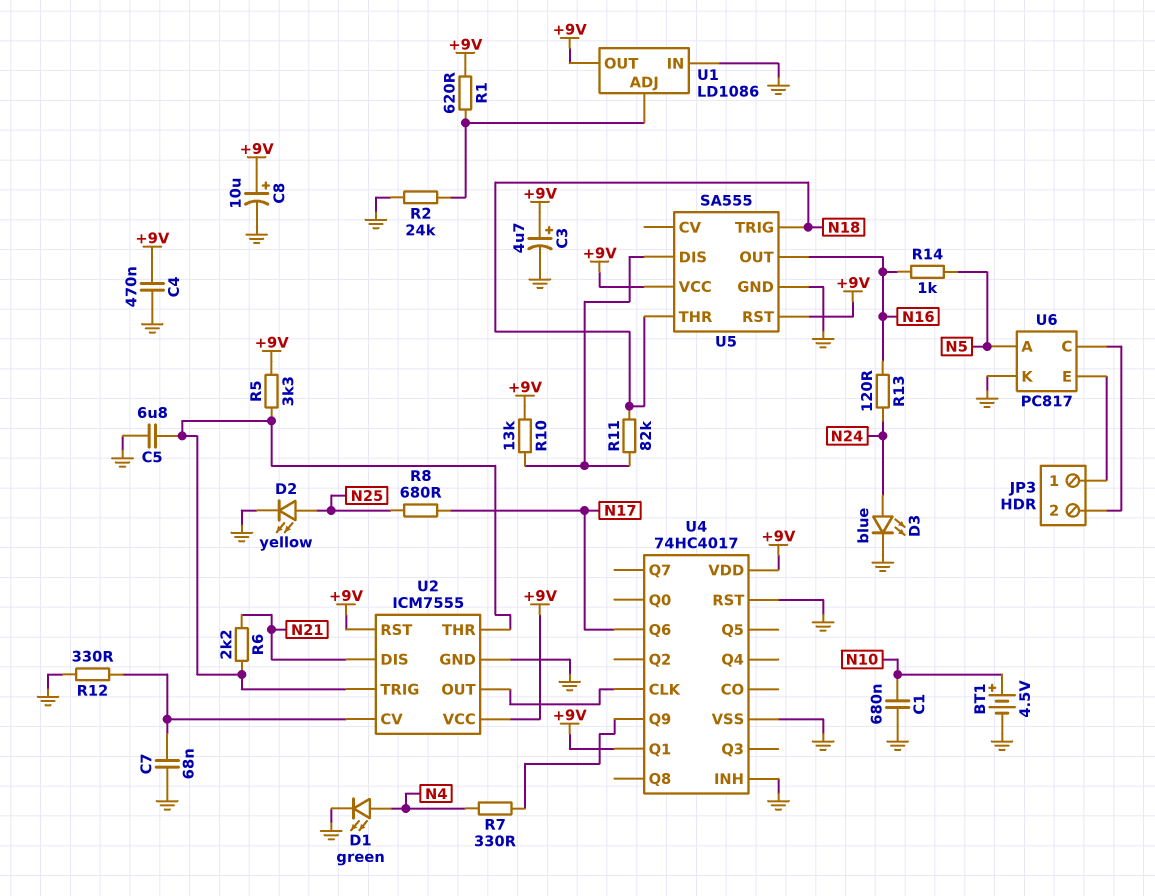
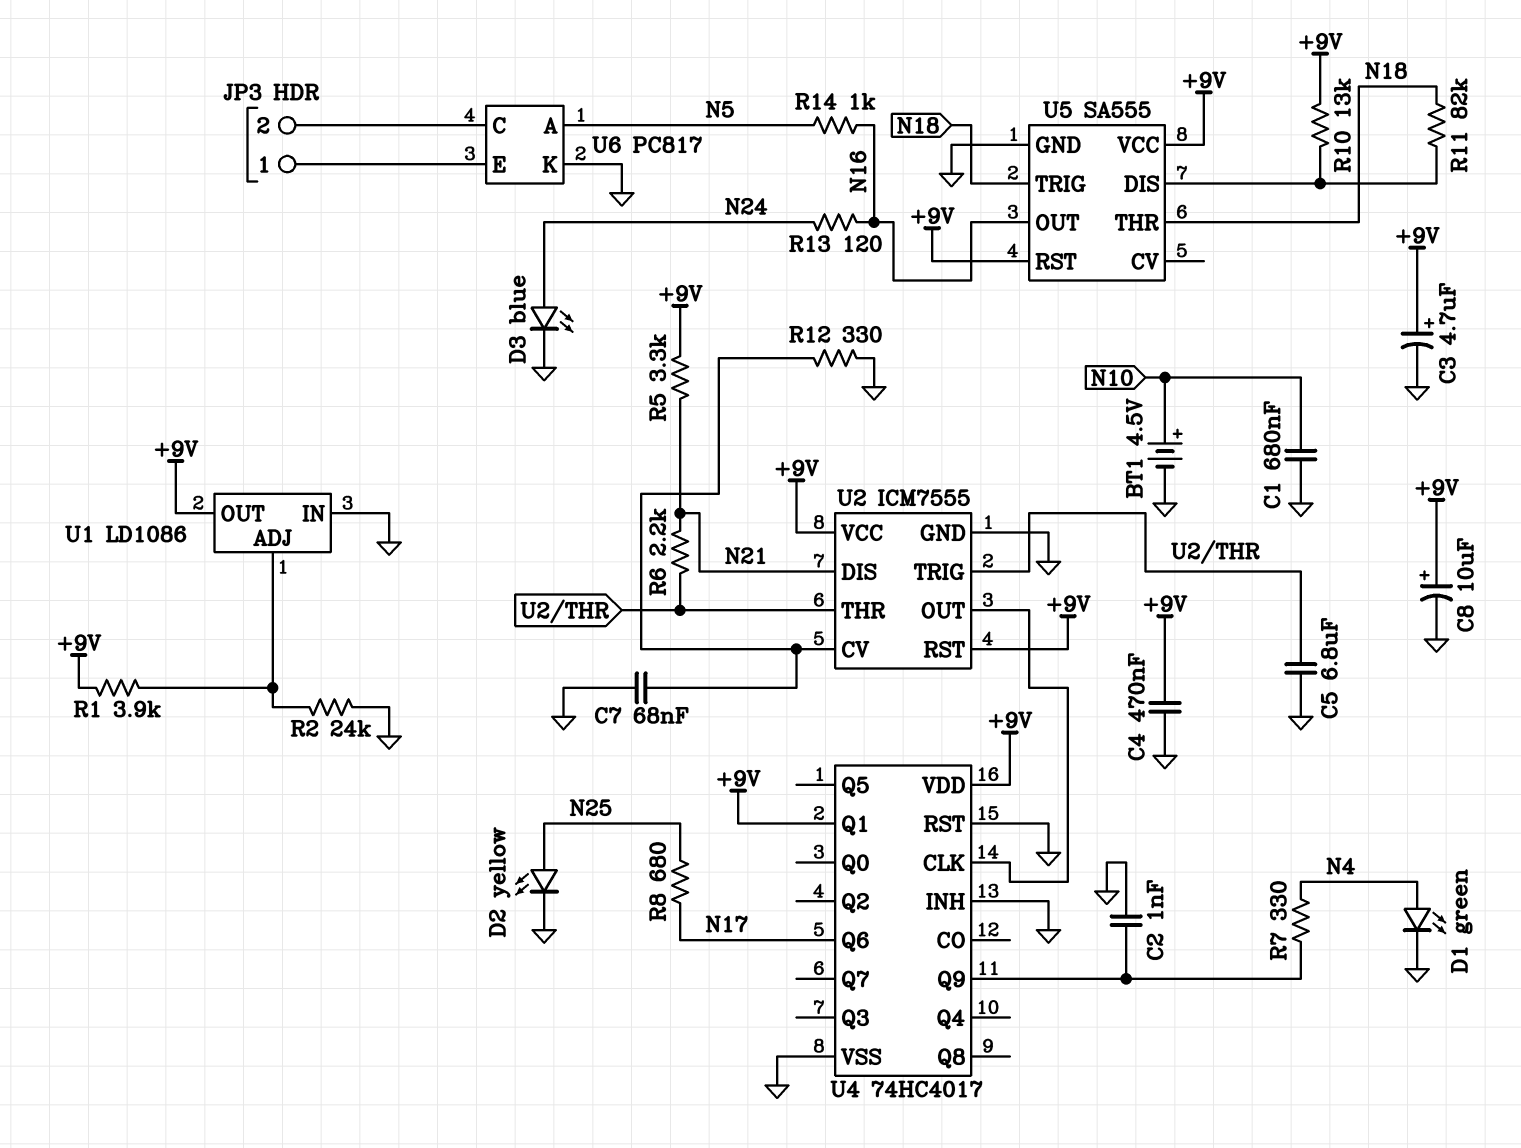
C2: none -> 1nF (GND, U4/Q9)
R1: 620 (+9V, U1/ADJ) -> 3.9k (+9V, U1/ADJ)
R5: 3.3k (+9V, U2/THR) -> 3.3k (+9V, N21)

